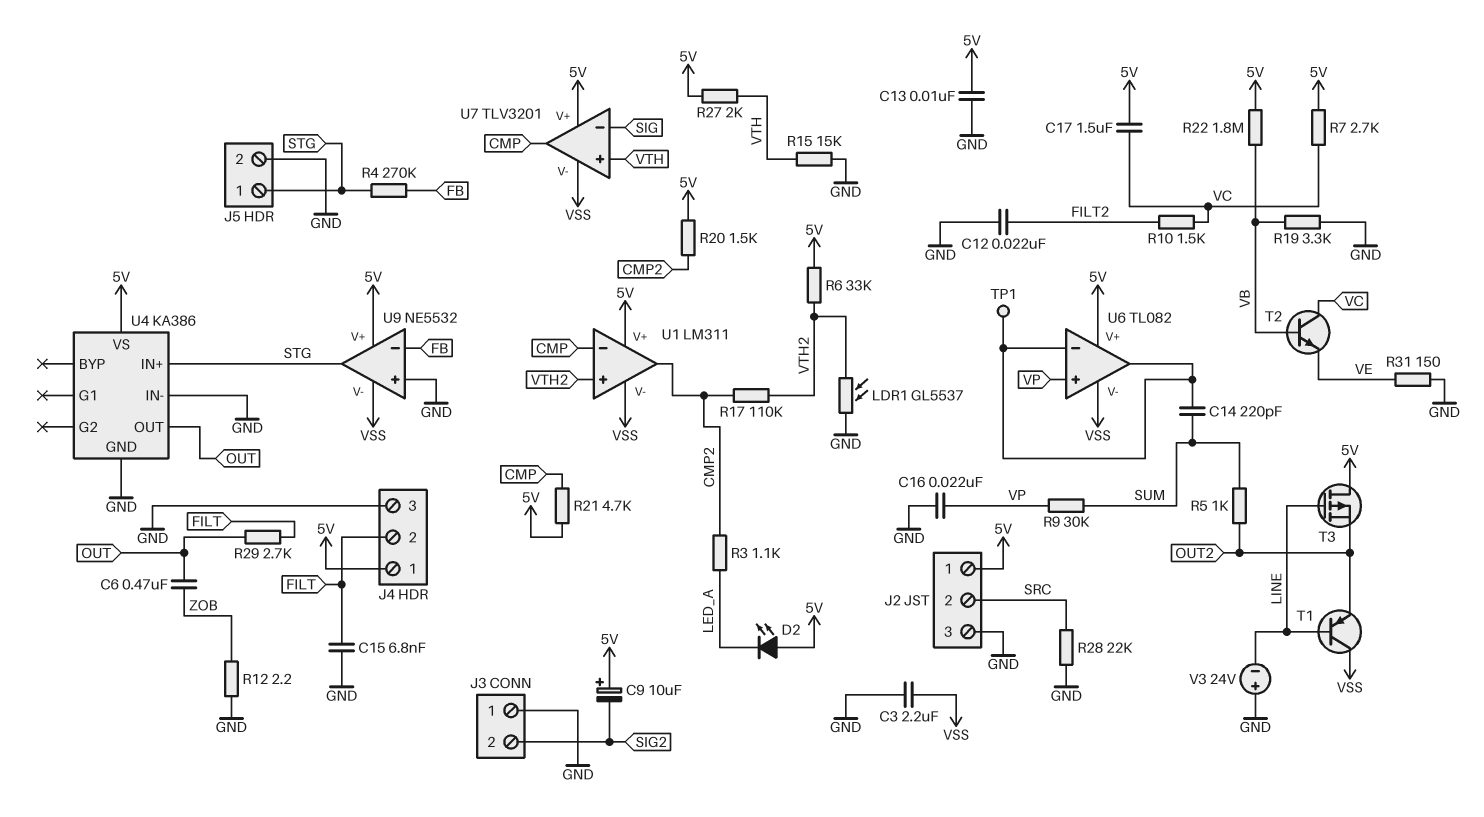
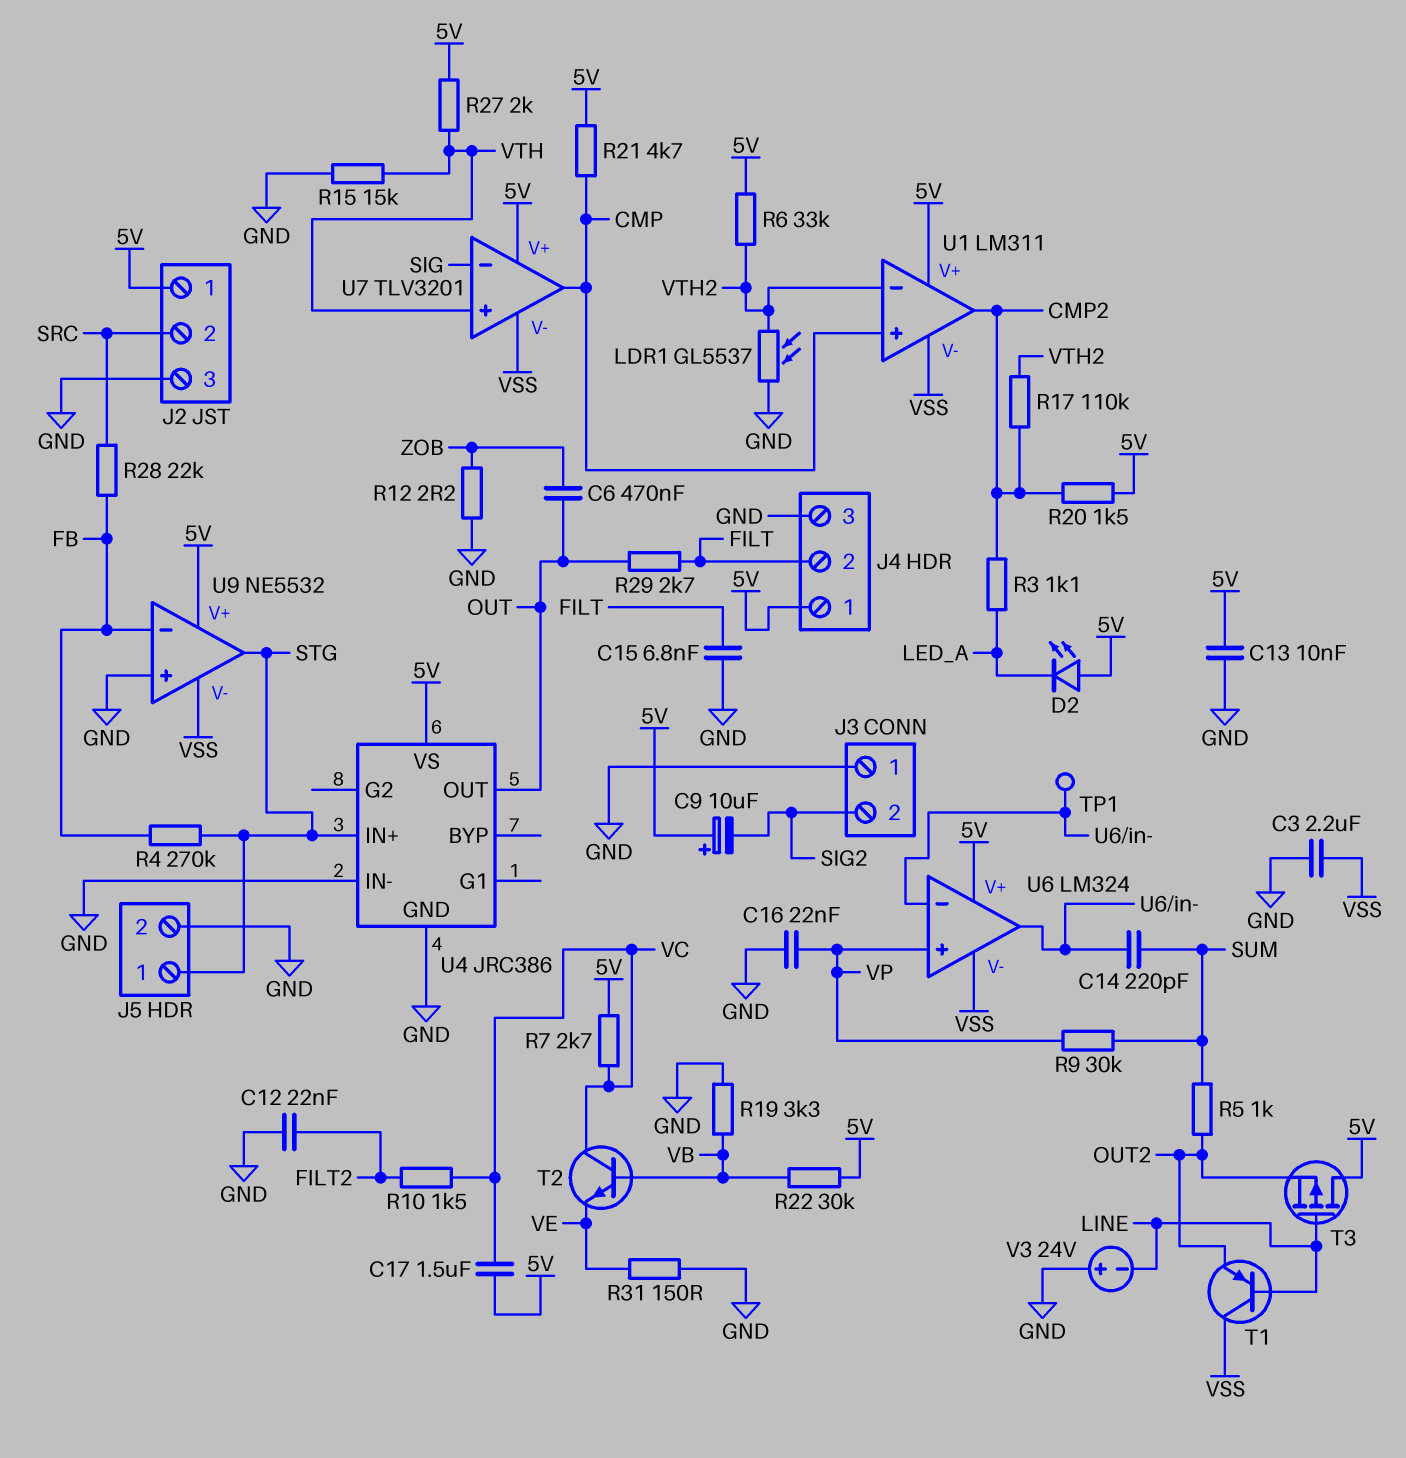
R22: 1.8M (5V, VB) -> 30k (5V, VB)
R28: 22k (GND, SRC) -> 22k (FB, SRC)
U1 pin in+: VTH2 -> CMP
U1 pin in-: CMP -> VTH2
U4: KA386 -> JRC386
U6: TL082 -> LM324

